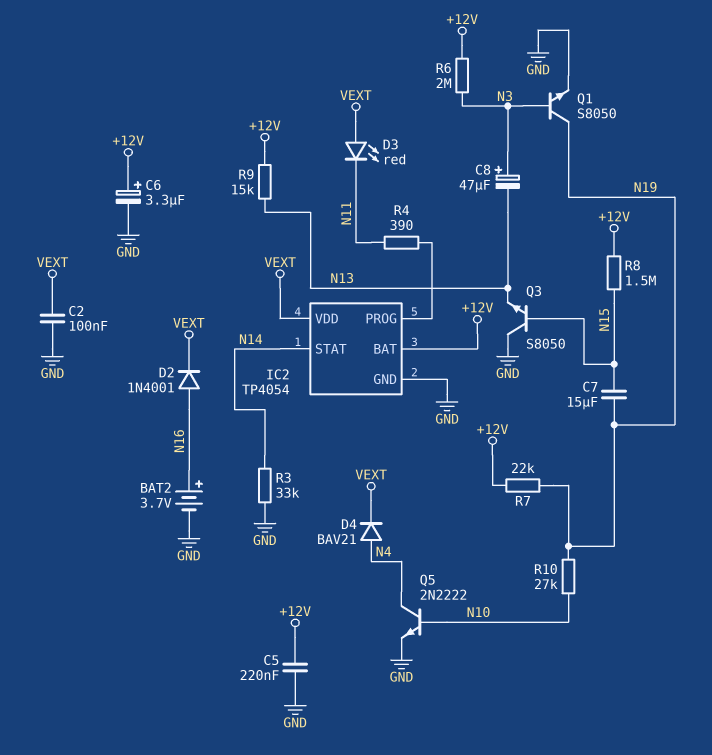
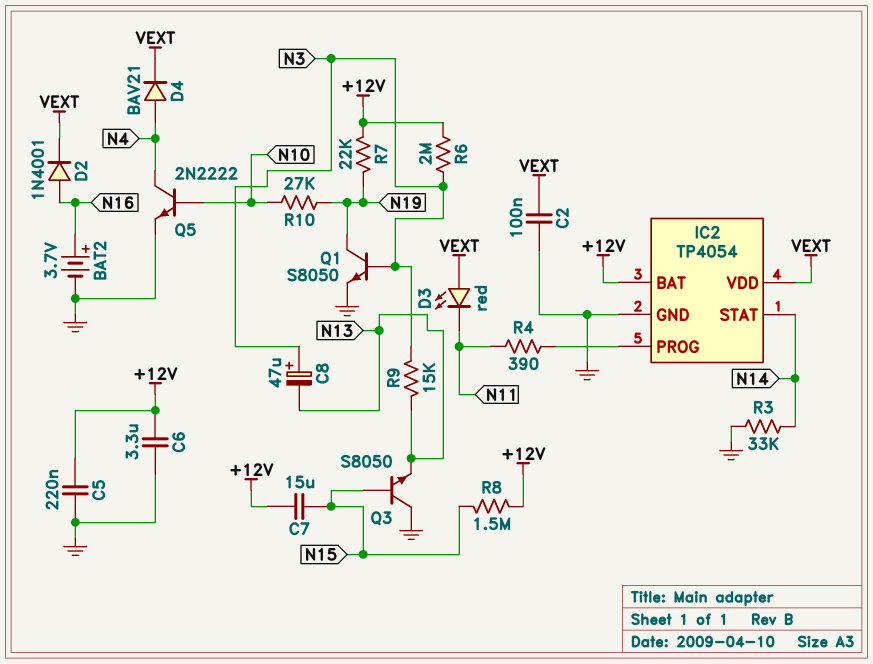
C6: 3.3uF (plus +12V, minus GND) -> 3.3uF (+12V, GND)
C7: 15uF (N15, N19) -> 15uF (+12V, N15)
R9: 15k (+12V, N13) -> 15k (N3, N13)

